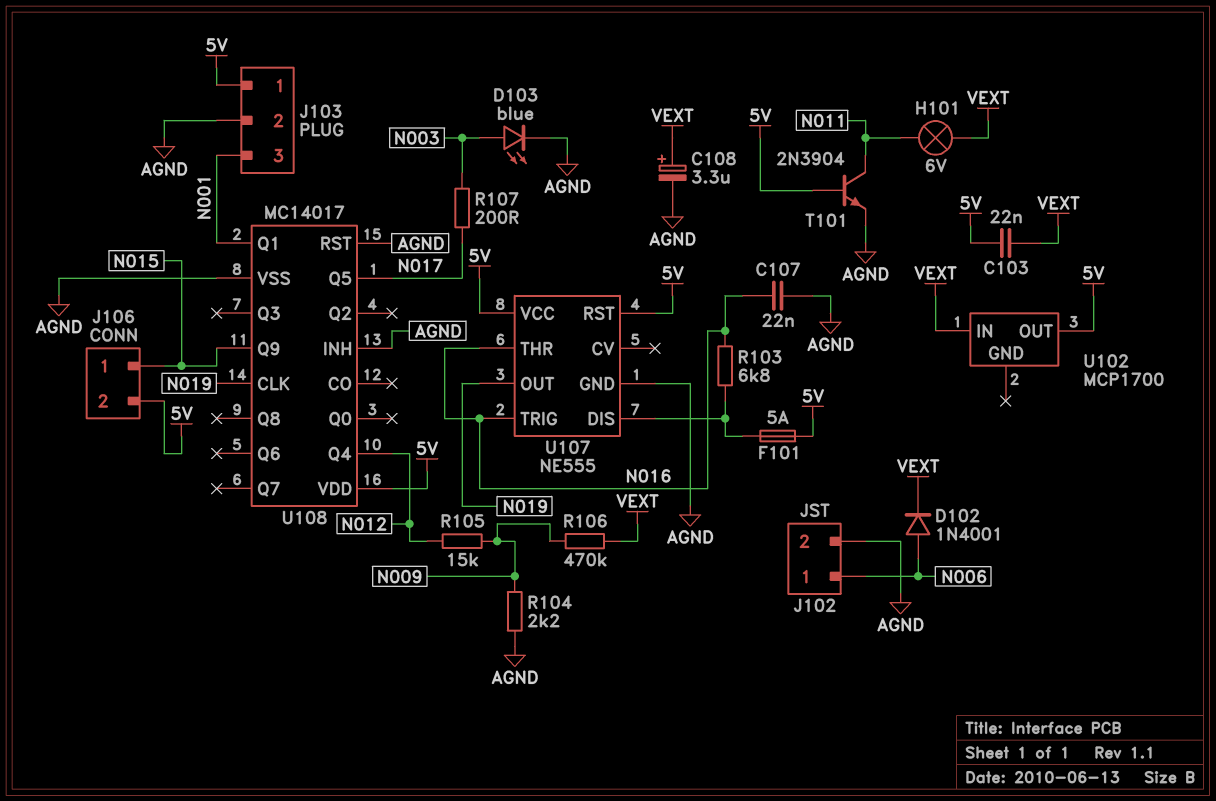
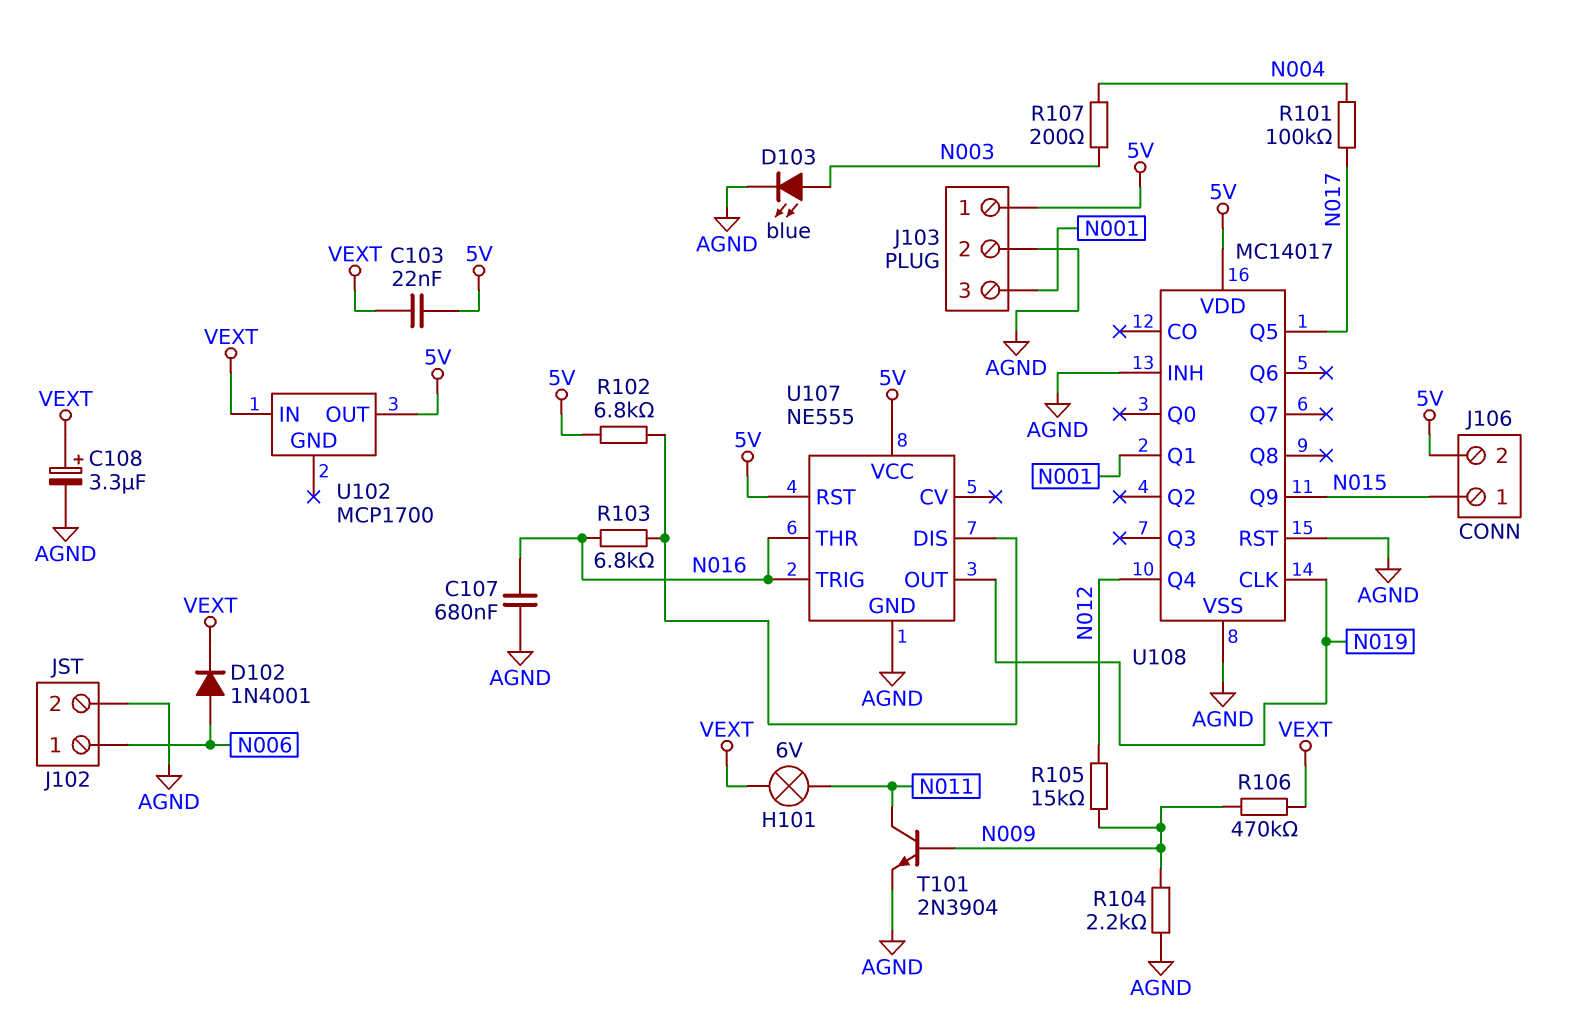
C107: 22nF (AGND, N016) -> 680nF (AGND, N016)
F101: 5A (5V, U107/DIS) -> none
R101: none -> 100k (N004, N017)
R102: none -> 6.8k (5V, U107/DIS)
R107: 200 (N003, N017) -> 200 (N003, N004)
T101: NPN 2N3904 (B 5V, C N011, E AGND) -> NPN 2N3904 (B N009, C N011, E AGND)

